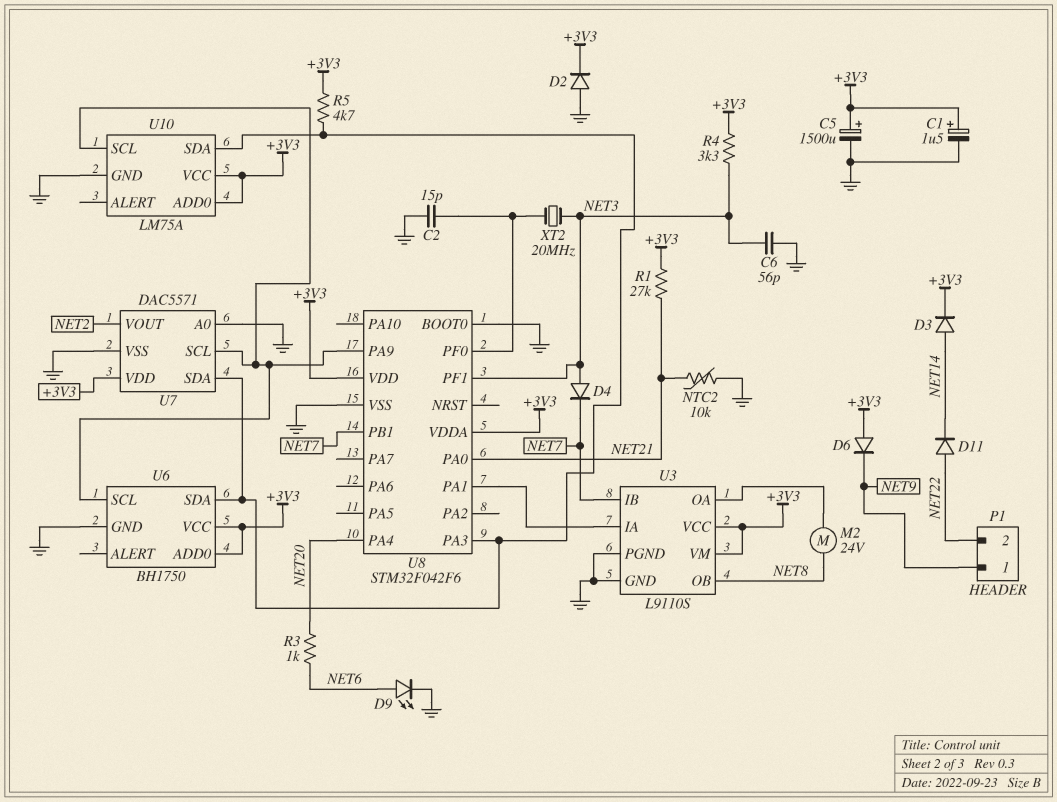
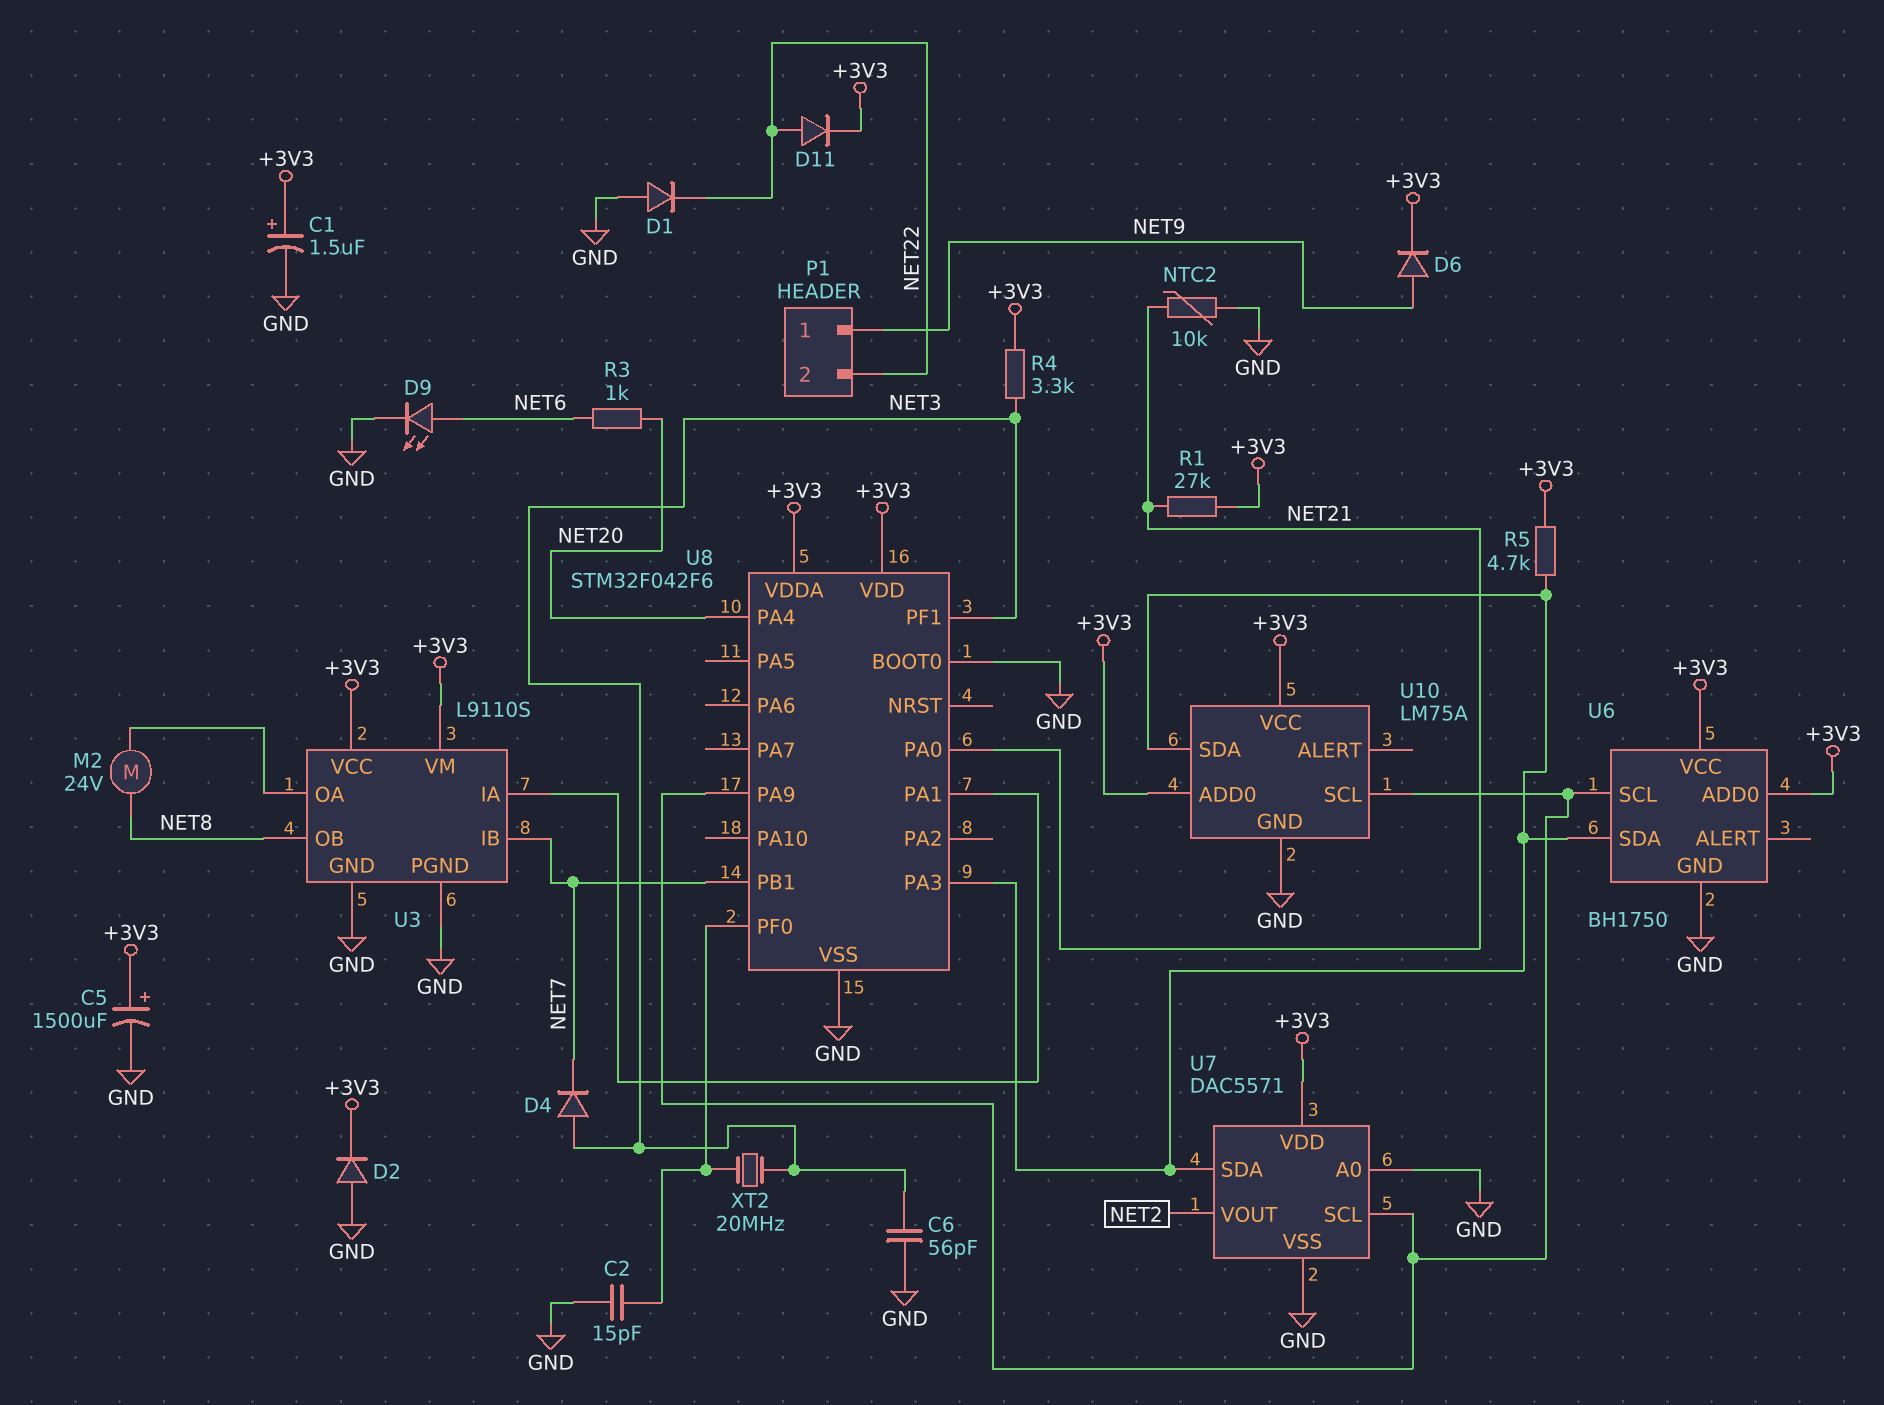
D1: none -> diode (A GND, K NET22)
D3: diode (A NET14, K +3V3) -> none
D6: diode (A +3V3, K NET9) -> diode (A NET9, K +3V3)
D11: diode (A NET22, K NET14) -> diode (A NET22, K +3V3)

